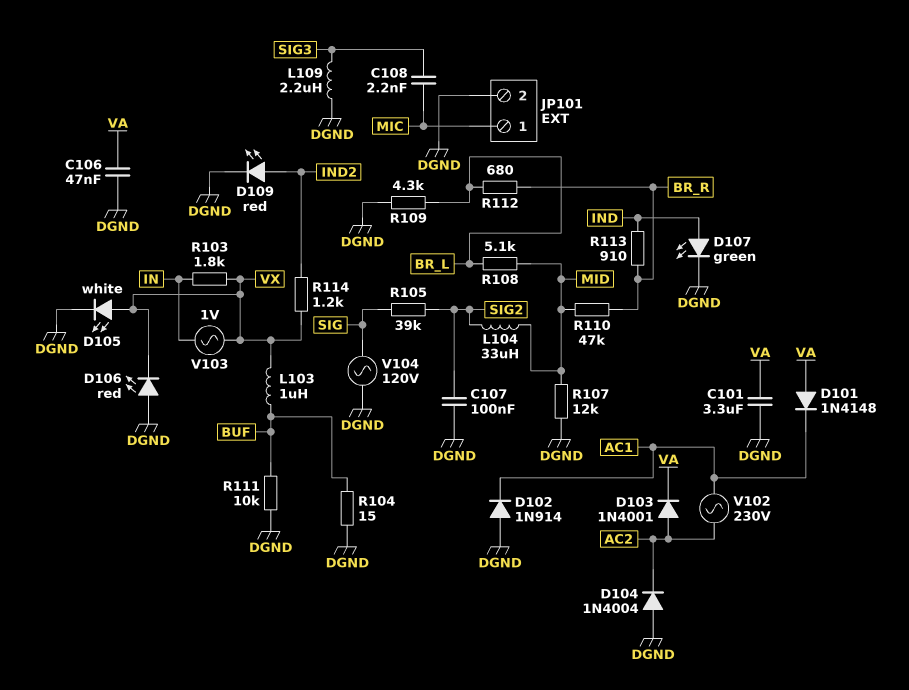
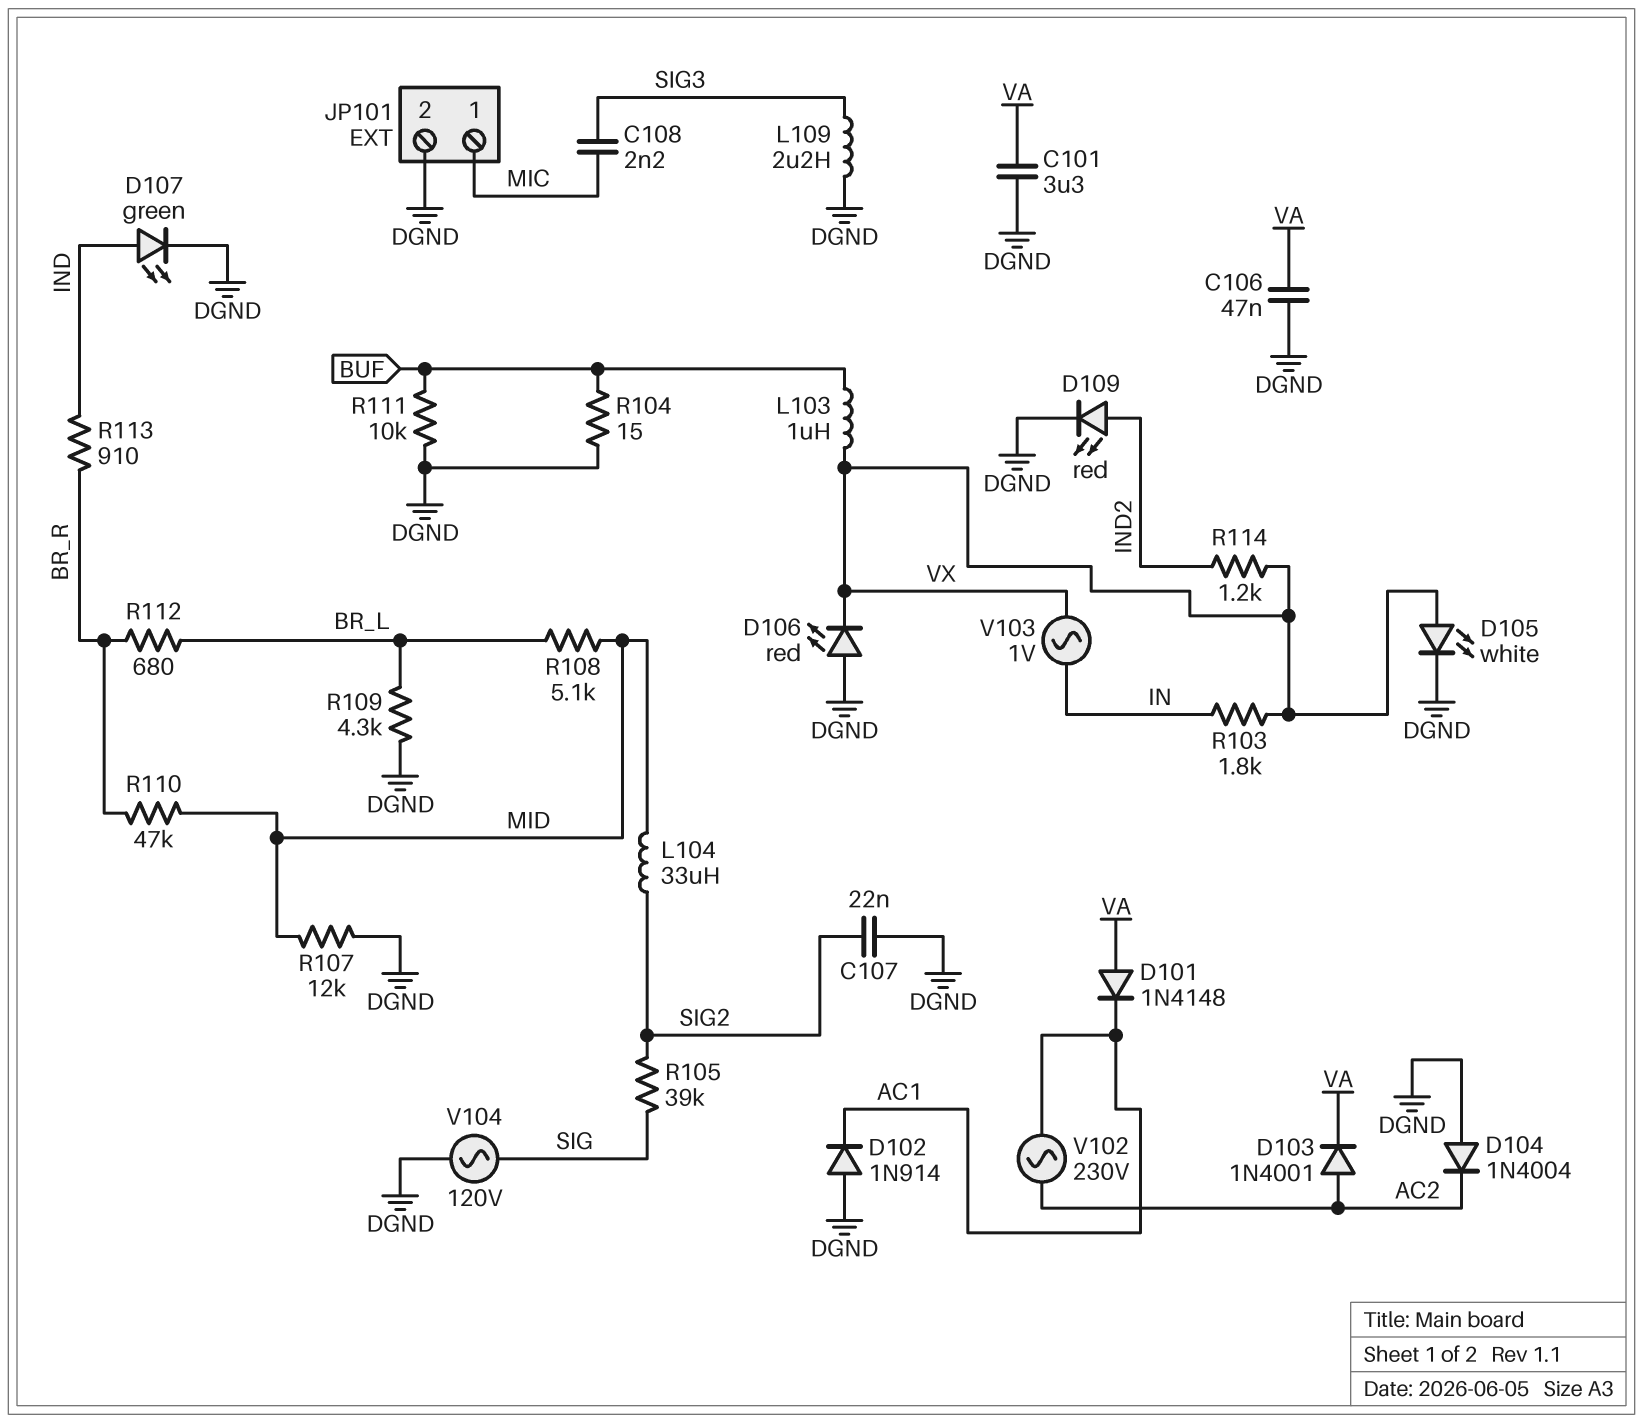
C107: 100nF (DGND, SIG2) -> 22nF (DGND, SIG2)

